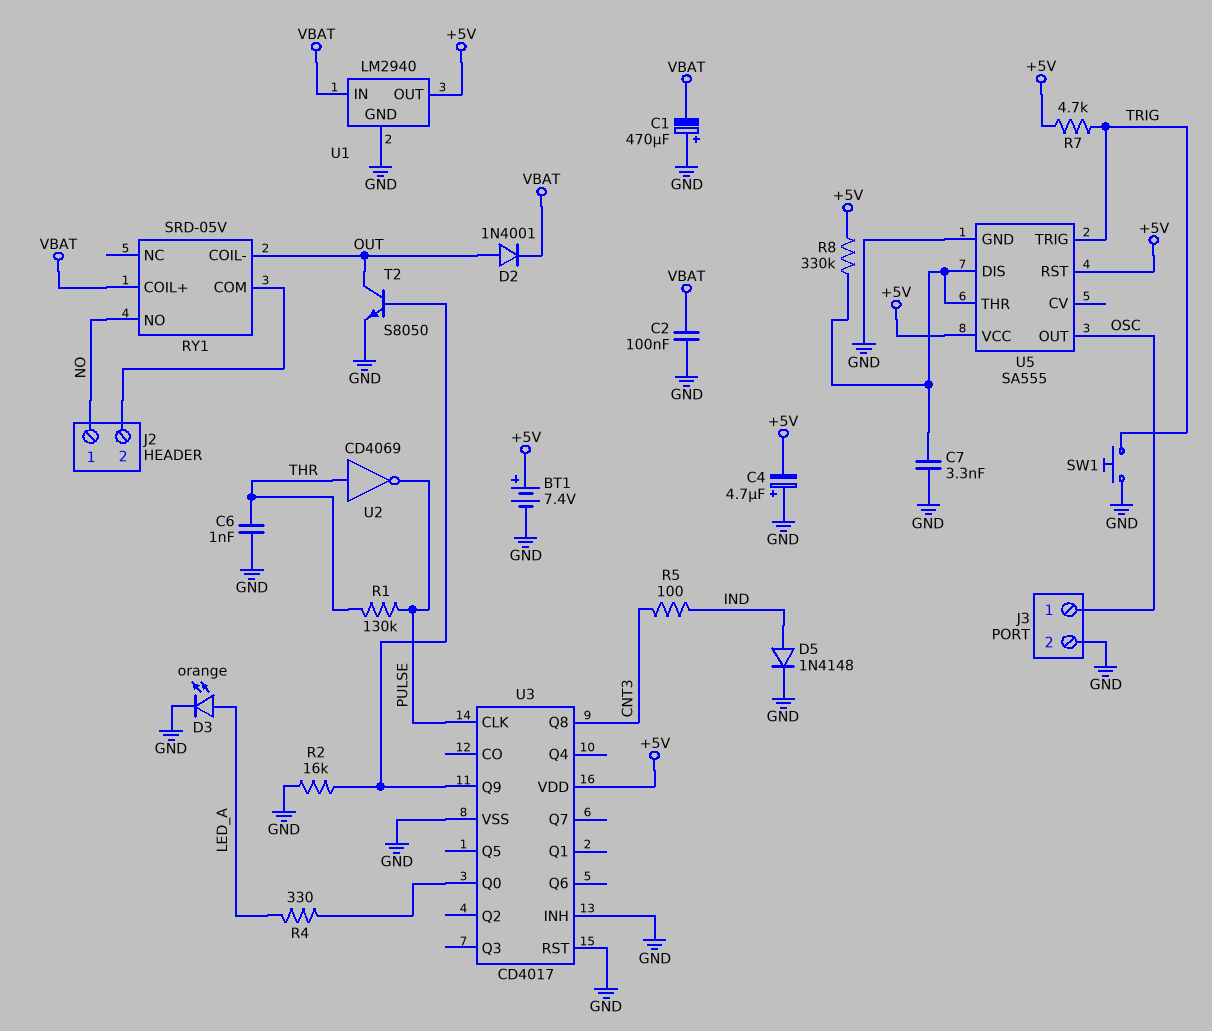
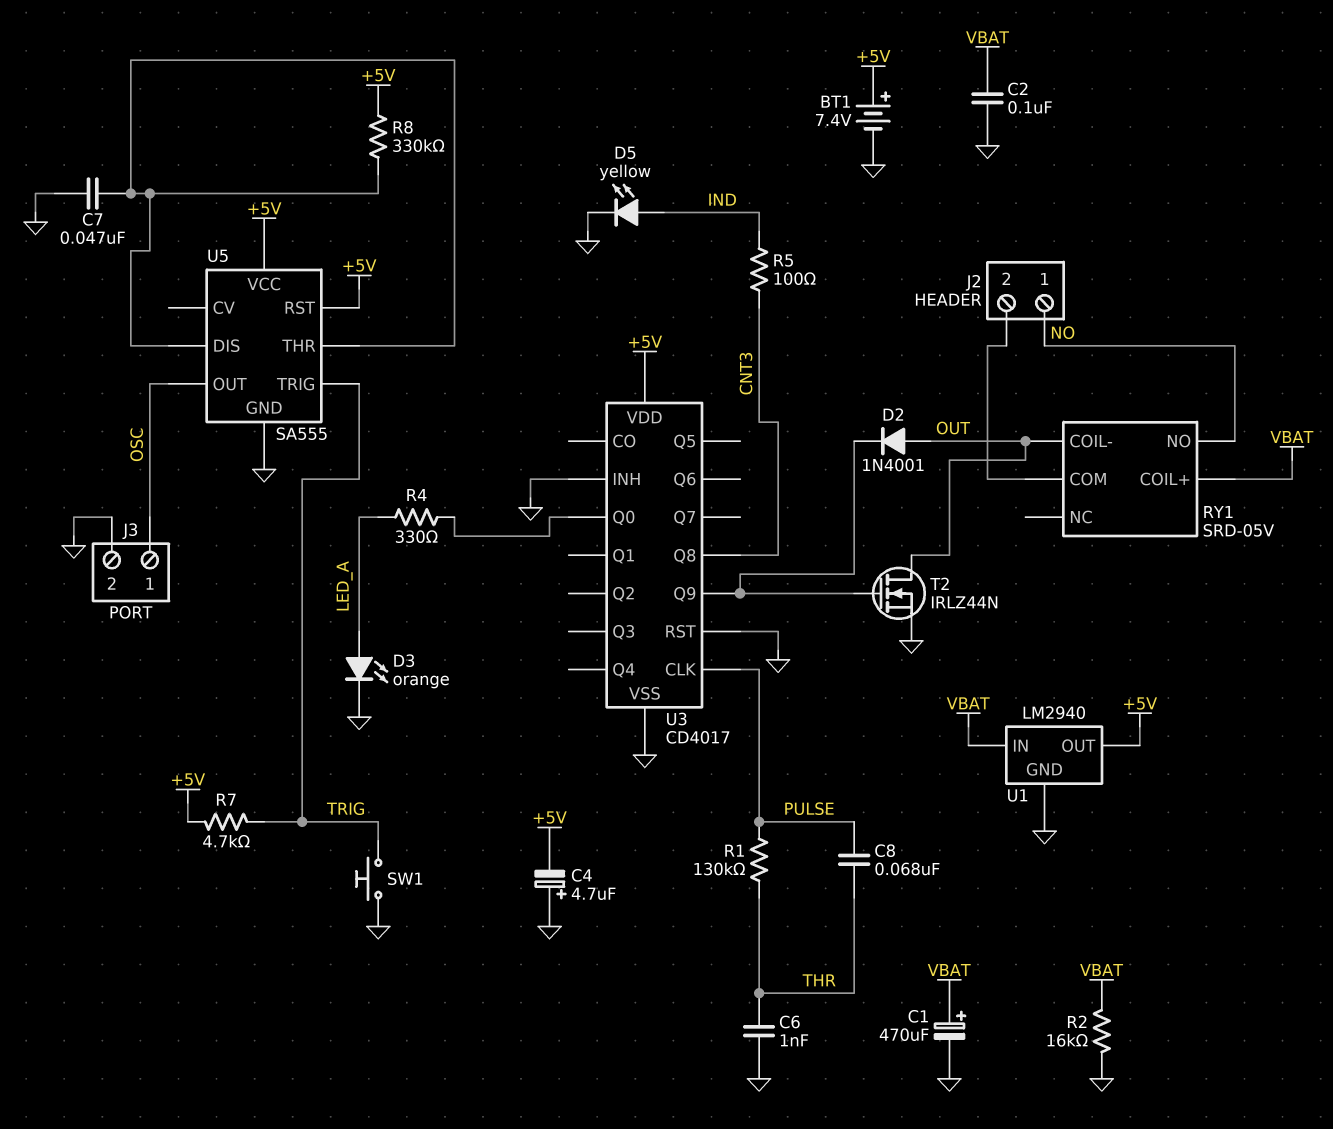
C1: 470uF (plus GND, minus VBAT) -> 470uF (plus VBAT, minus GND)
C7: 3.3nF (GND, U5/DIS) -> 47nF (GND, U5/DIS)
C8: none -> 68nF (PULSE, THR)
D2: diode 1N4001 (A OUT, K VBAT) -> diode 1N4001 (A OUT, K U3/Q9)
D5: diode 1N4148 (A IND, K GND) -> LED yellow (A IND, K GND)
R2: 16k (GND, U3/Q9) -> 16k (GND, VBAT)
T2: NPN S8050 (B U3/Q9, C OUT, E GND) -> NMOS IRLZ44N (G U3/Q9, D OUT, S GND)
U2: NOT CD4069 (in THR, out PULSE) -> none

